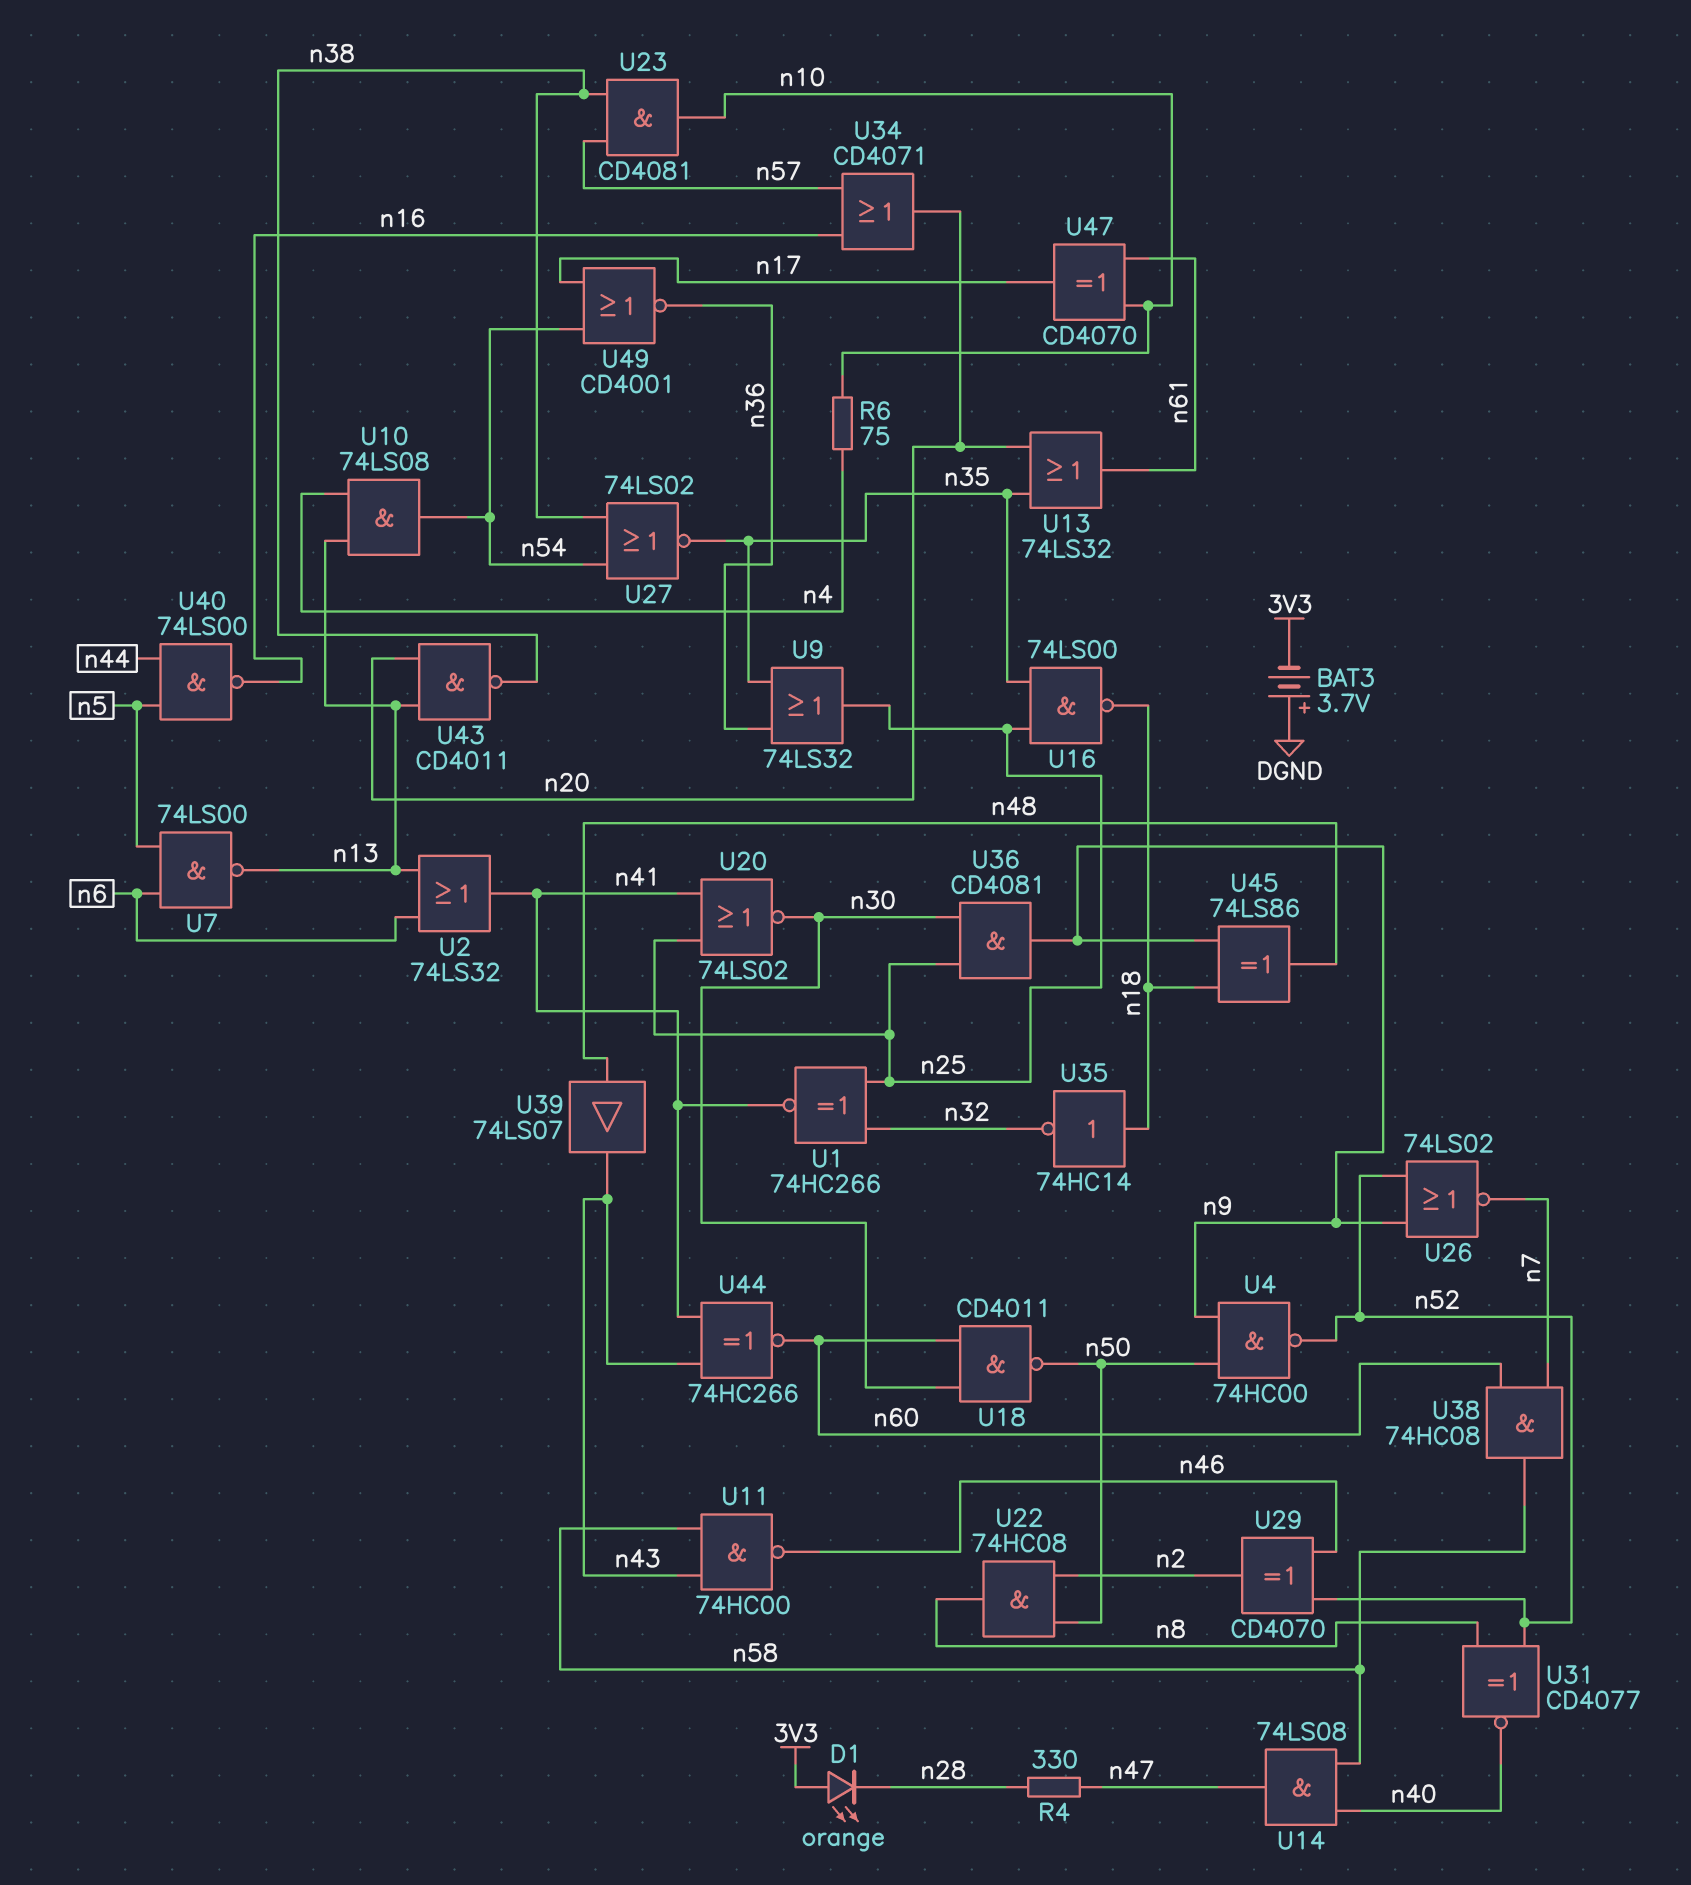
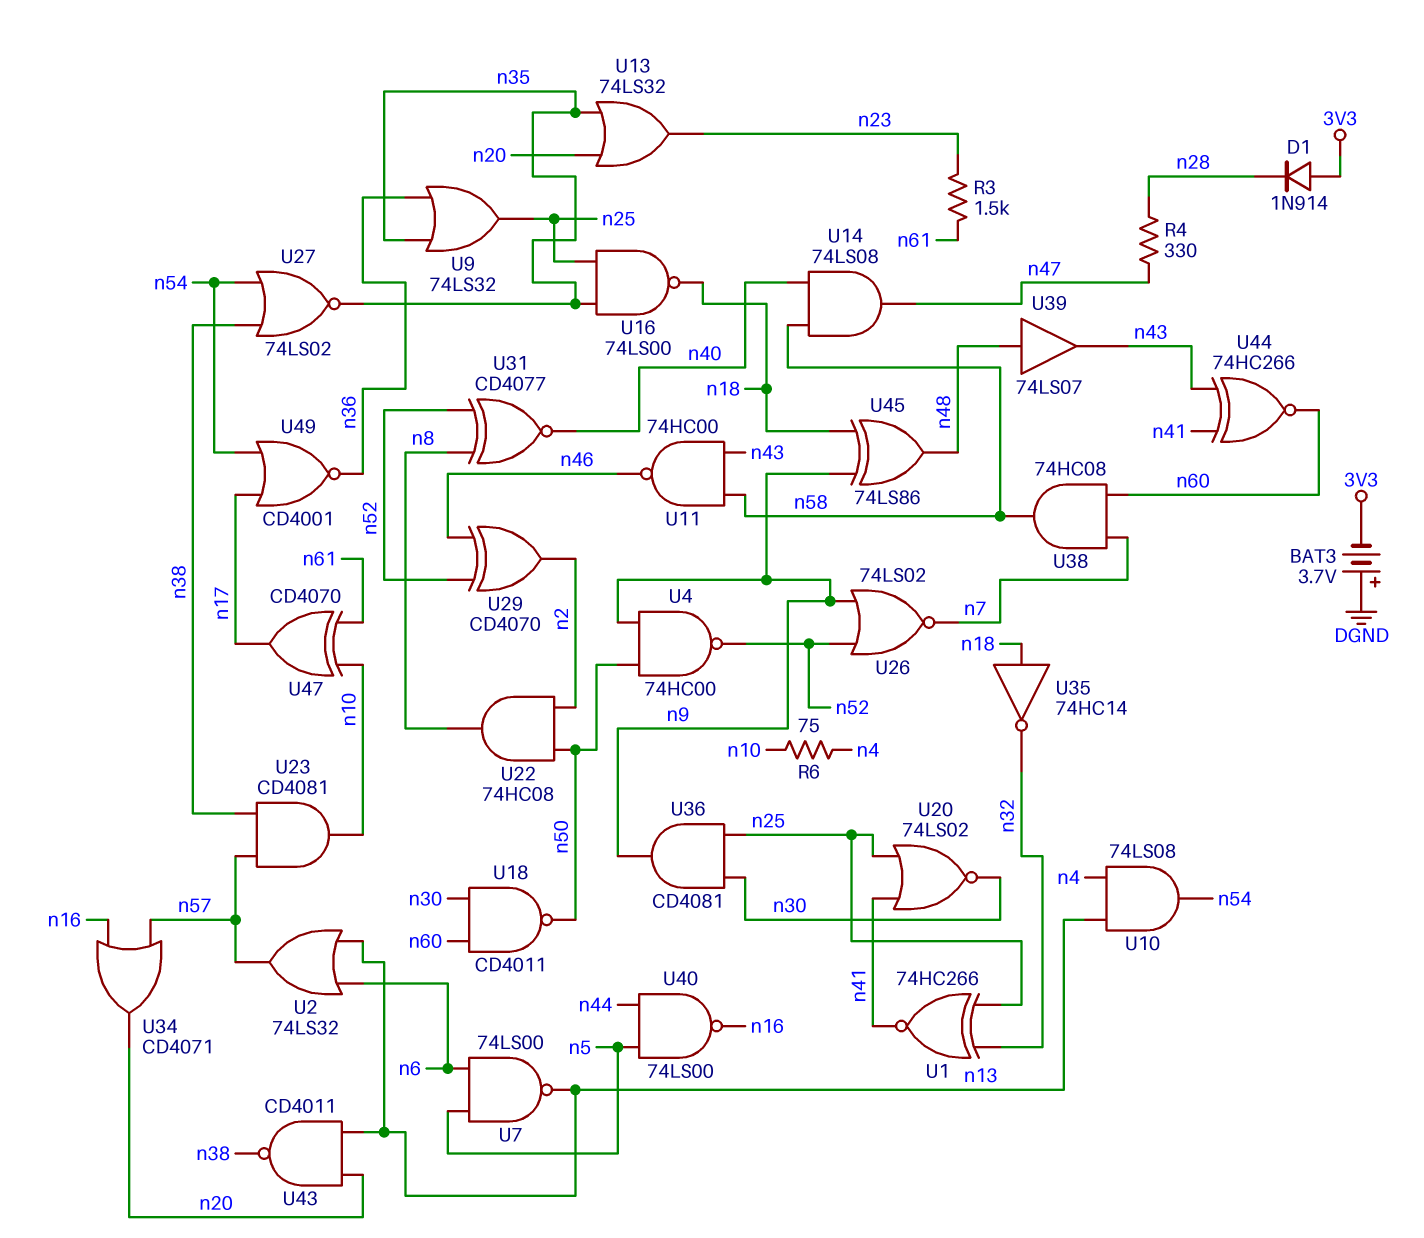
D1: LED orange (A 3V3, K n28) -> diode 1N914 (A 3V3, K n28)
R3: none -> 1.5k (n23, n61)
U2: OR 74LS32 (in n6, in n13, out n41) -> OR 74LS32 (in n6, in n13, out n57)
U13: OR 74LS32 (in n20, in n35, out n61) -> OR 74LS32 (in n20, in n35, out n23)

